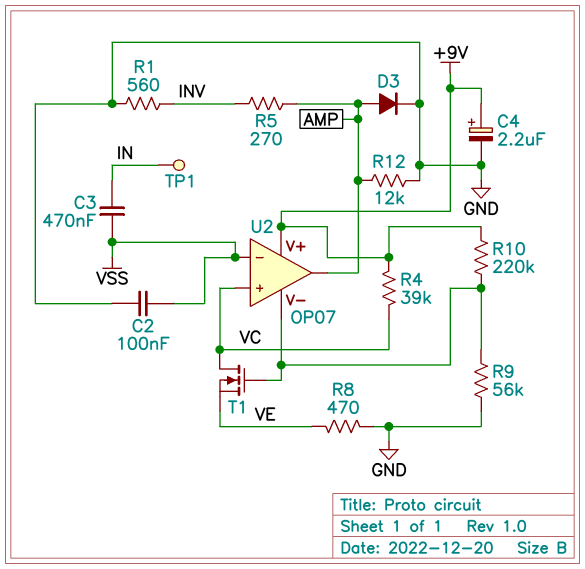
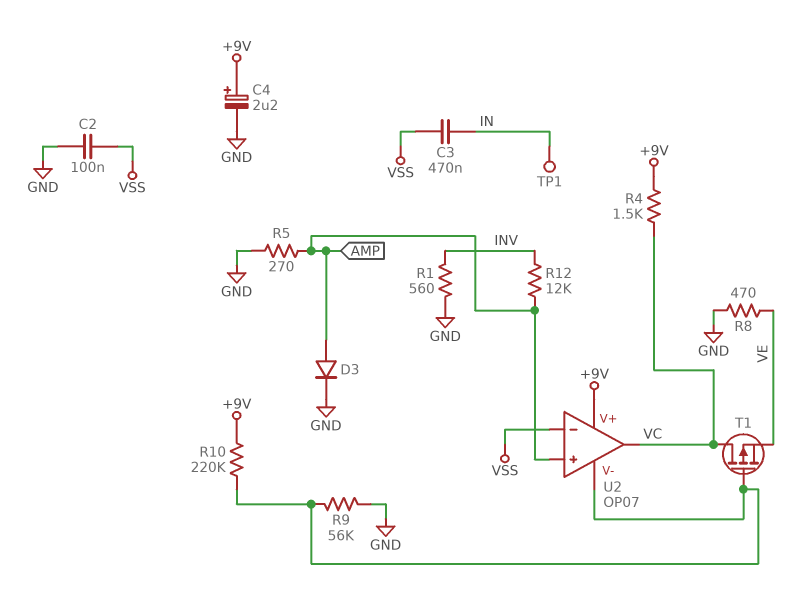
R4: 39k (+9V, VC) -> 1.5k (+9V, VC)
R5: 270 (AMP, INV) -> 270 (AMP, GND)
R12: 12k (AMP, GND) -> 12k (AMP, INV)
T1: NMOS (G U2/V-, D VC, S VE) -> PMOS (G U2/V-, D VC, S VE)
U2 pin in+: VC -> AMP
U2 pin out: AMP -> VC

